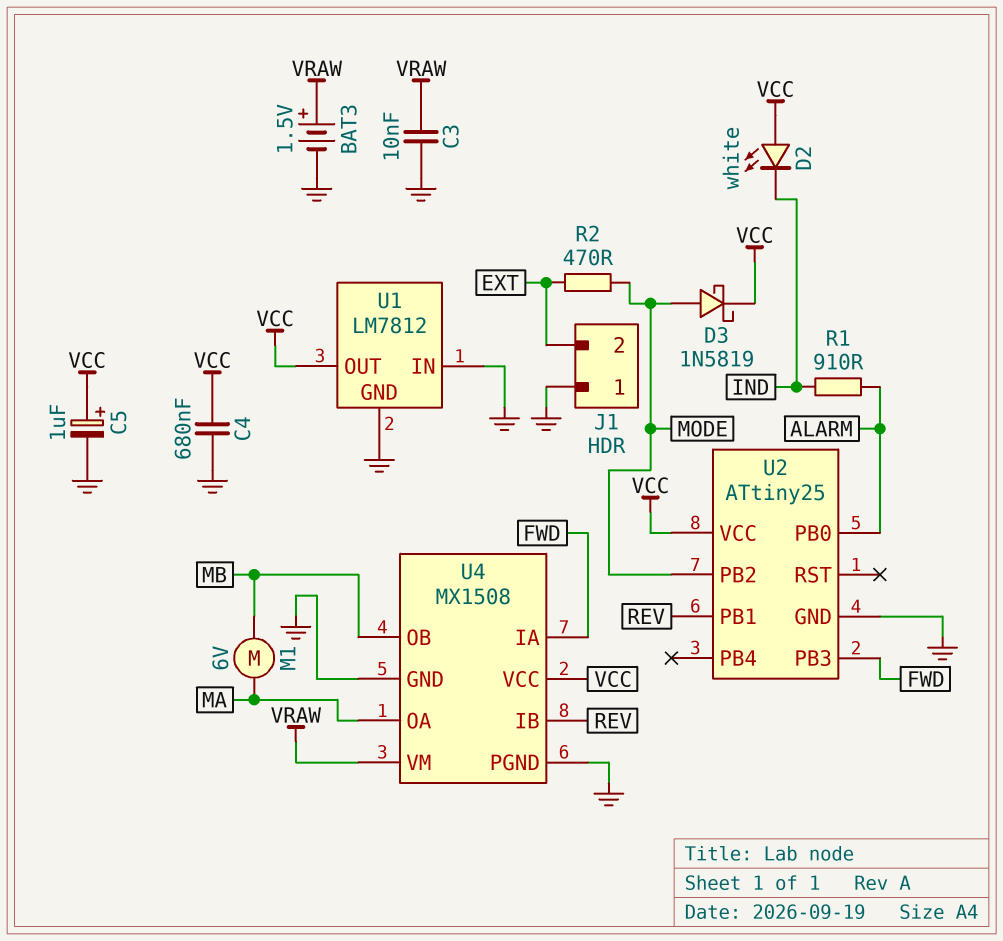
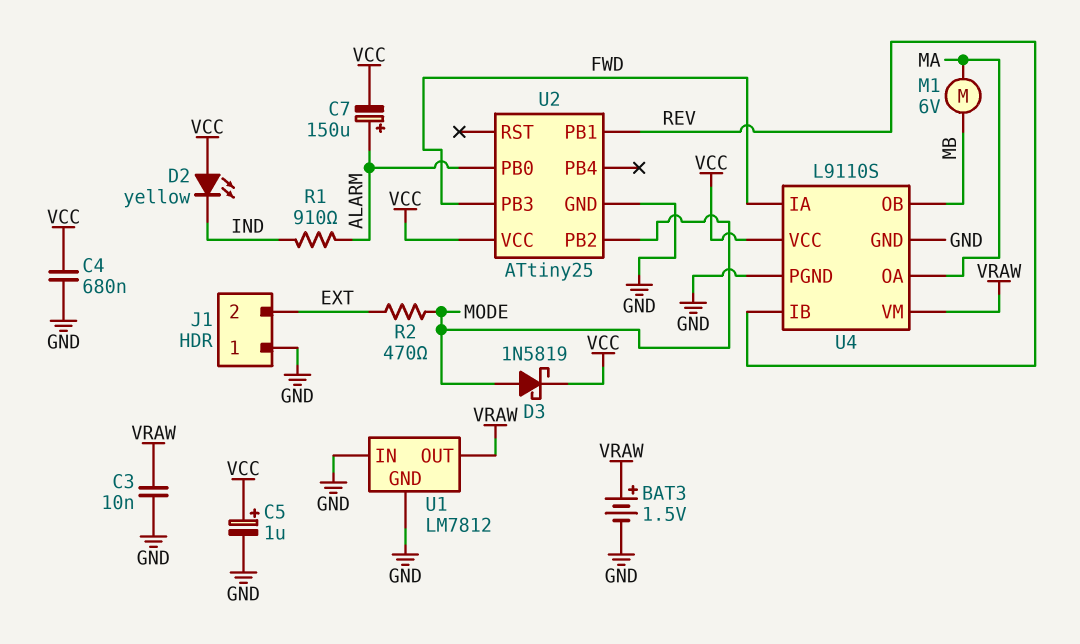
C7: none -> 150uF (plus ALARM, minus VCC)
D2: LED white (A VCC, K IND) -> LED yellow (A VCC, K IND)
U1 pin OUT: VCC -> VRAW
U4: MX1508 -> L9110S

